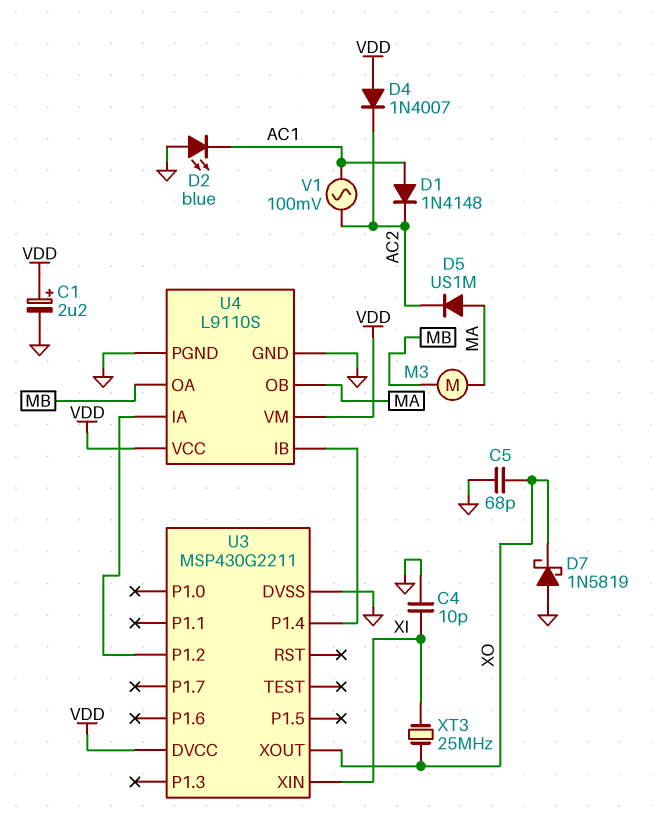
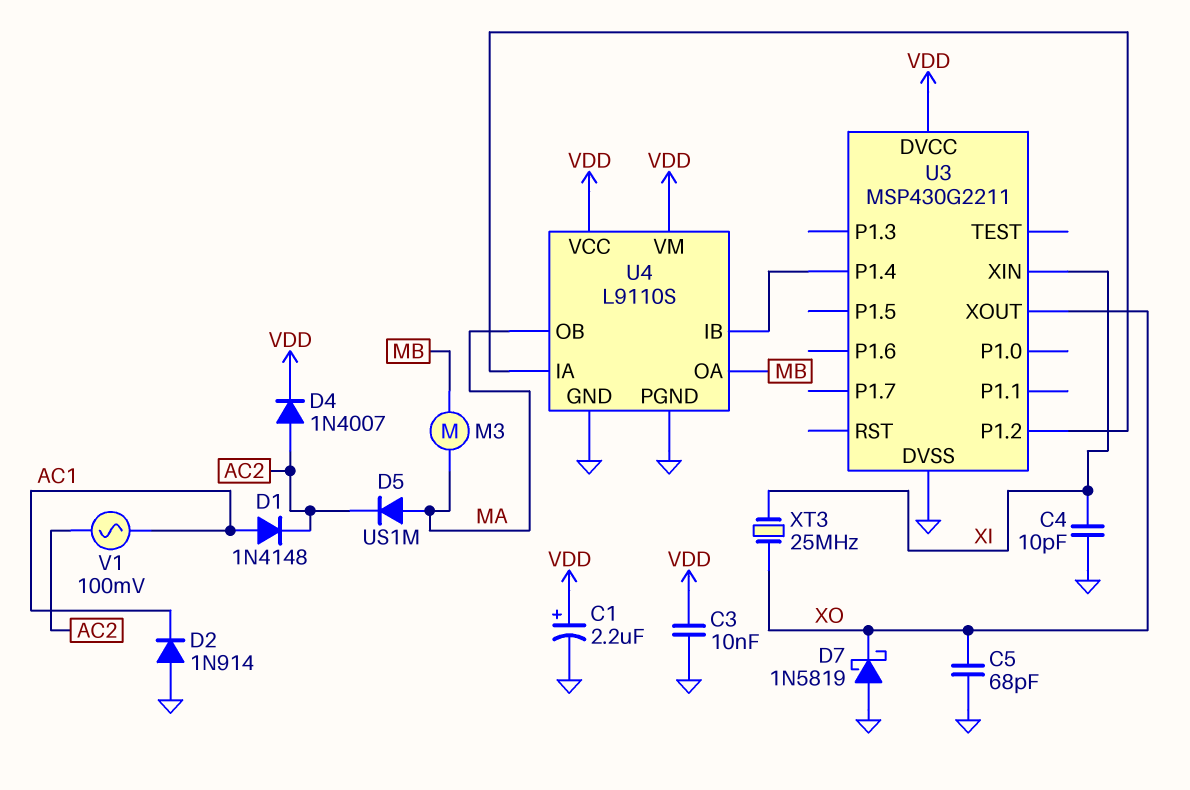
C3: none -> 10nF (GND, VDD)
D2: LED blue (A GND, K AC1) -> diode 1N914 (A GND, K AC1)
D4: diode 1N4007 (A VDD, K AC2) -> diode 1N4007 (A AC2, K VDD)

